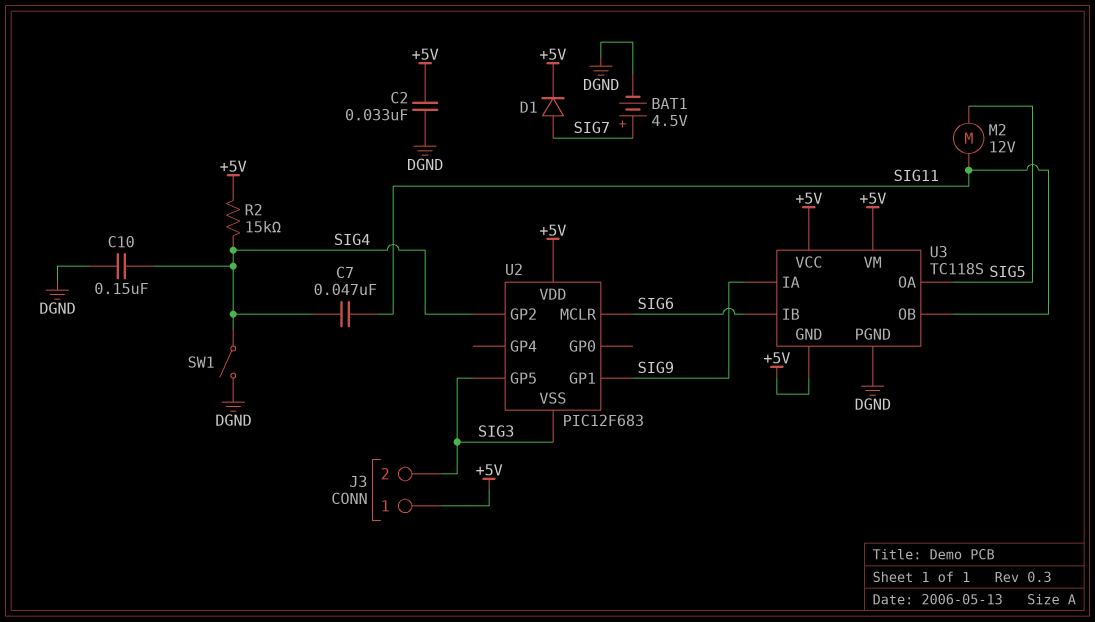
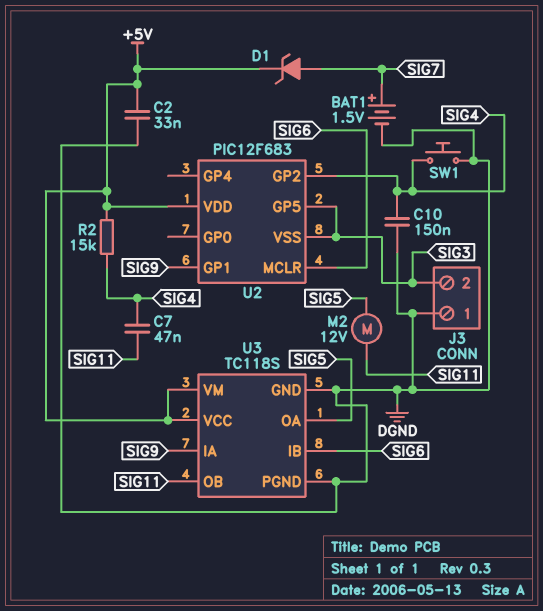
BAT1: 4.5V (plus SIG7, minus DGND) -> 1.5V (plus SIG7, minus DGND)
D1: diode (A SIG7, K +5V) -> zener (A SIG7, K +5V)
J3 pin 1: +5V -> DGND
SW1: switch (DGND, SIG4) -> button (DGND, SIG4)
U3 pin GND: +5V -> DGND

